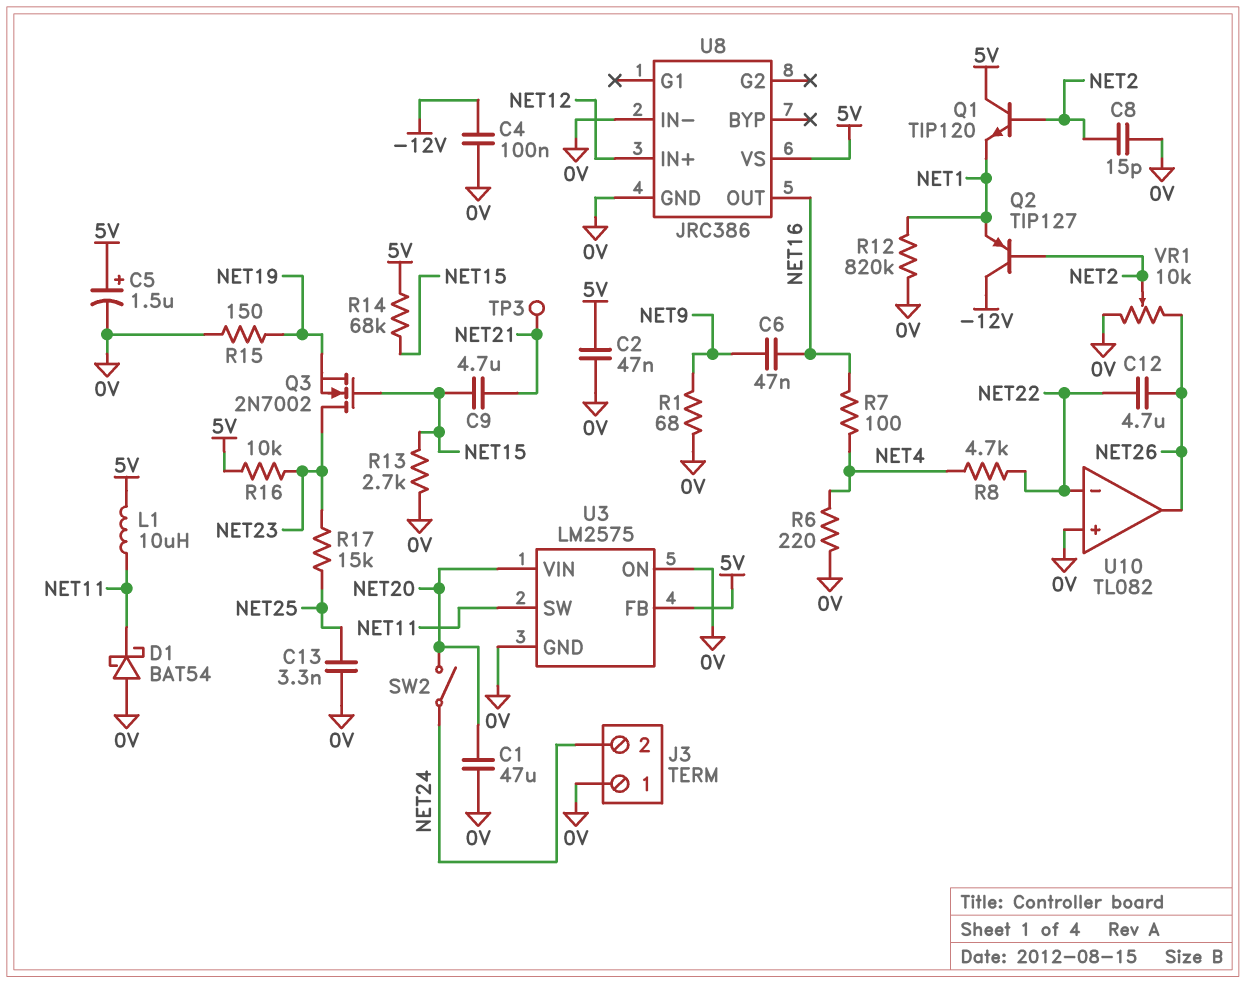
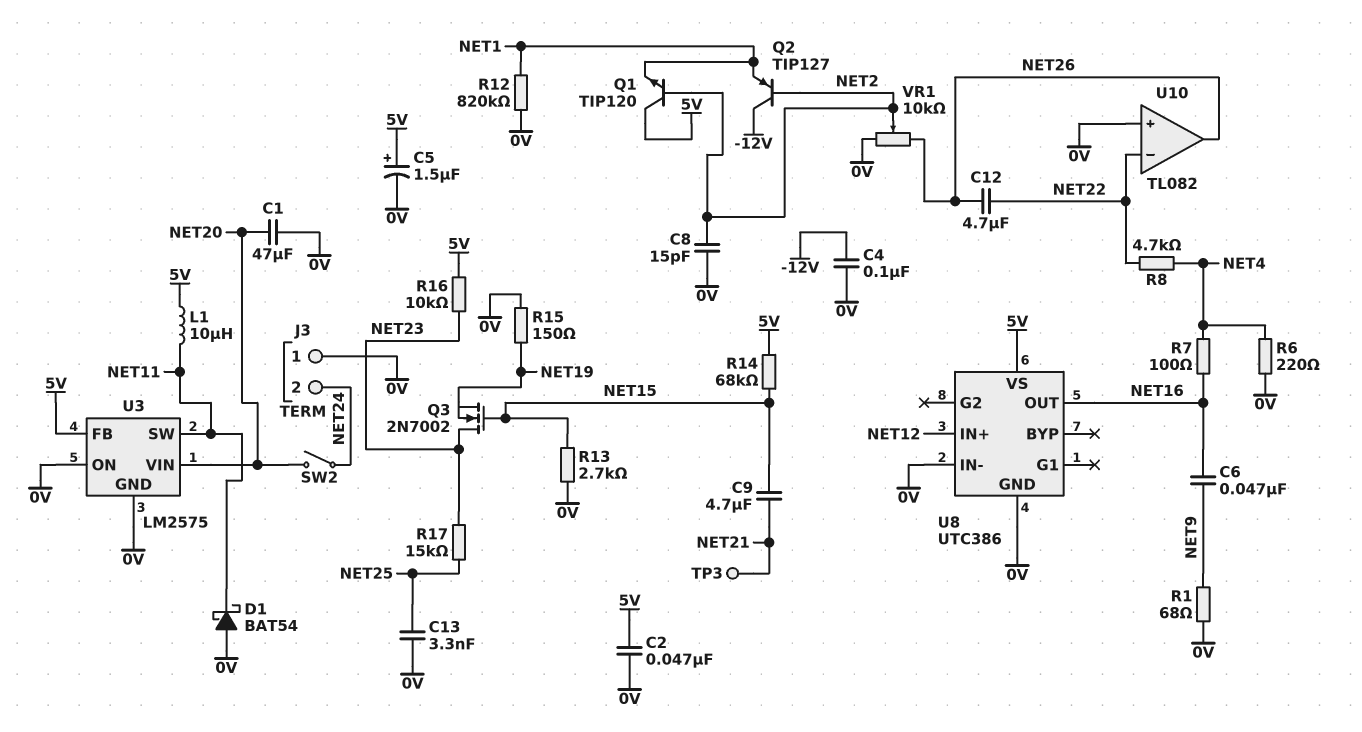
U8: JRC386 -> UTC386

